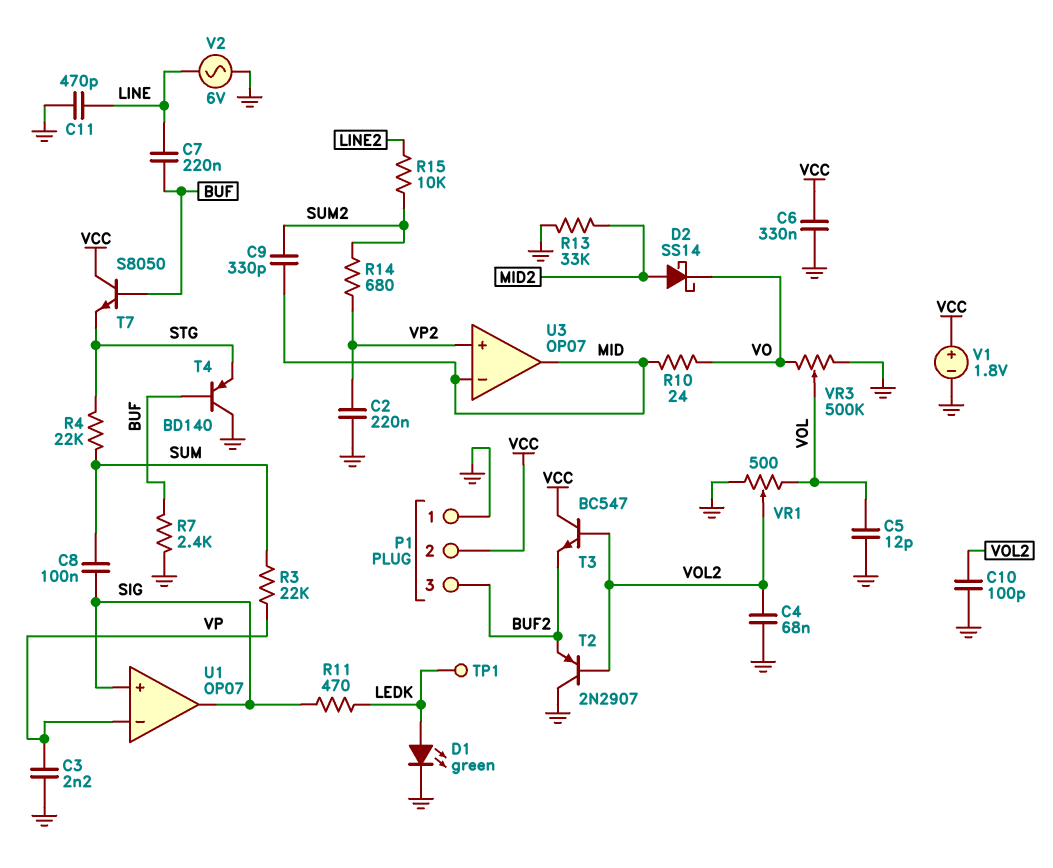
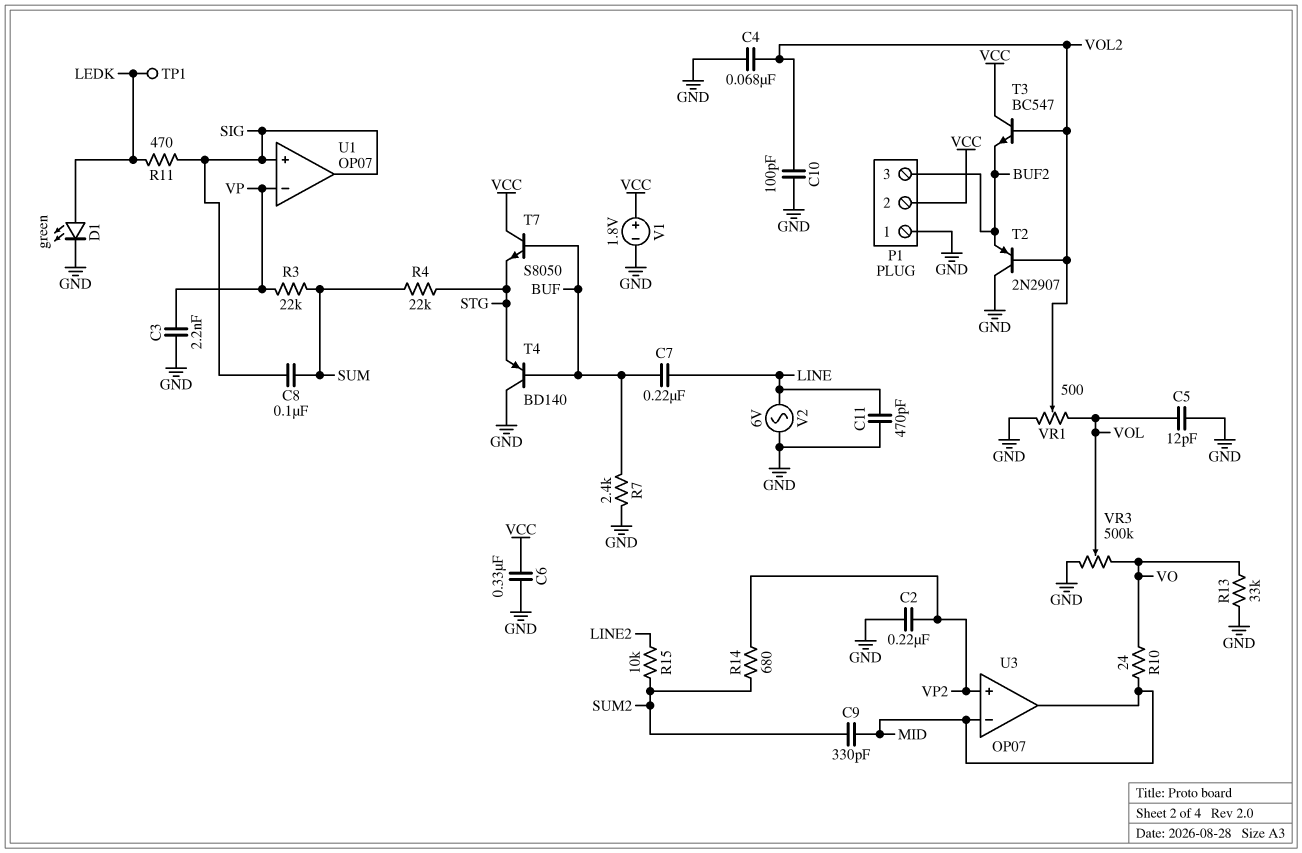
D2: schottky SS14 (A MID2, K VO) -> none
R13: 33k (GND, MID2) -> 33k (GND, VO)

